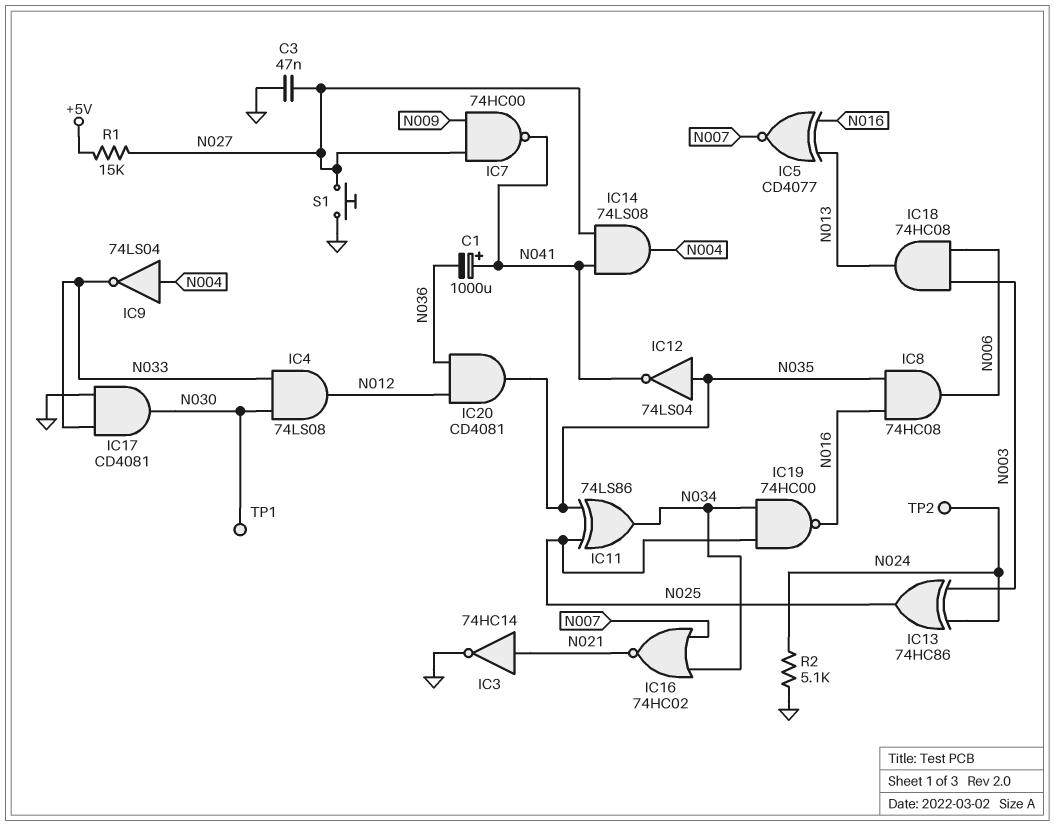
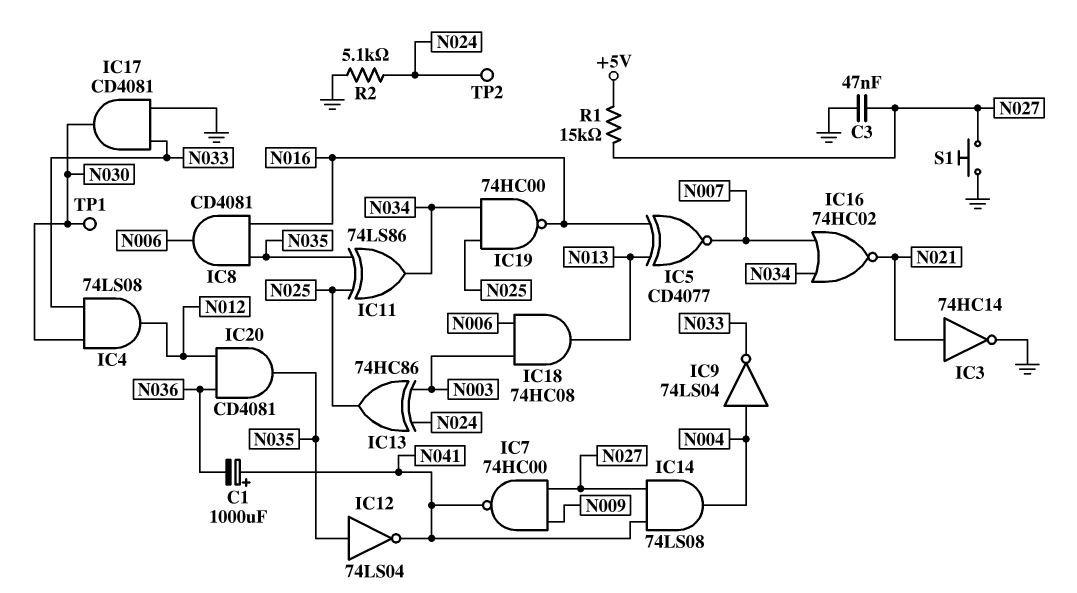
IC8: AND 74HC08 (in N016, in N035, out N006) -> AND CD4081 (in N016, in N035, out N006)

